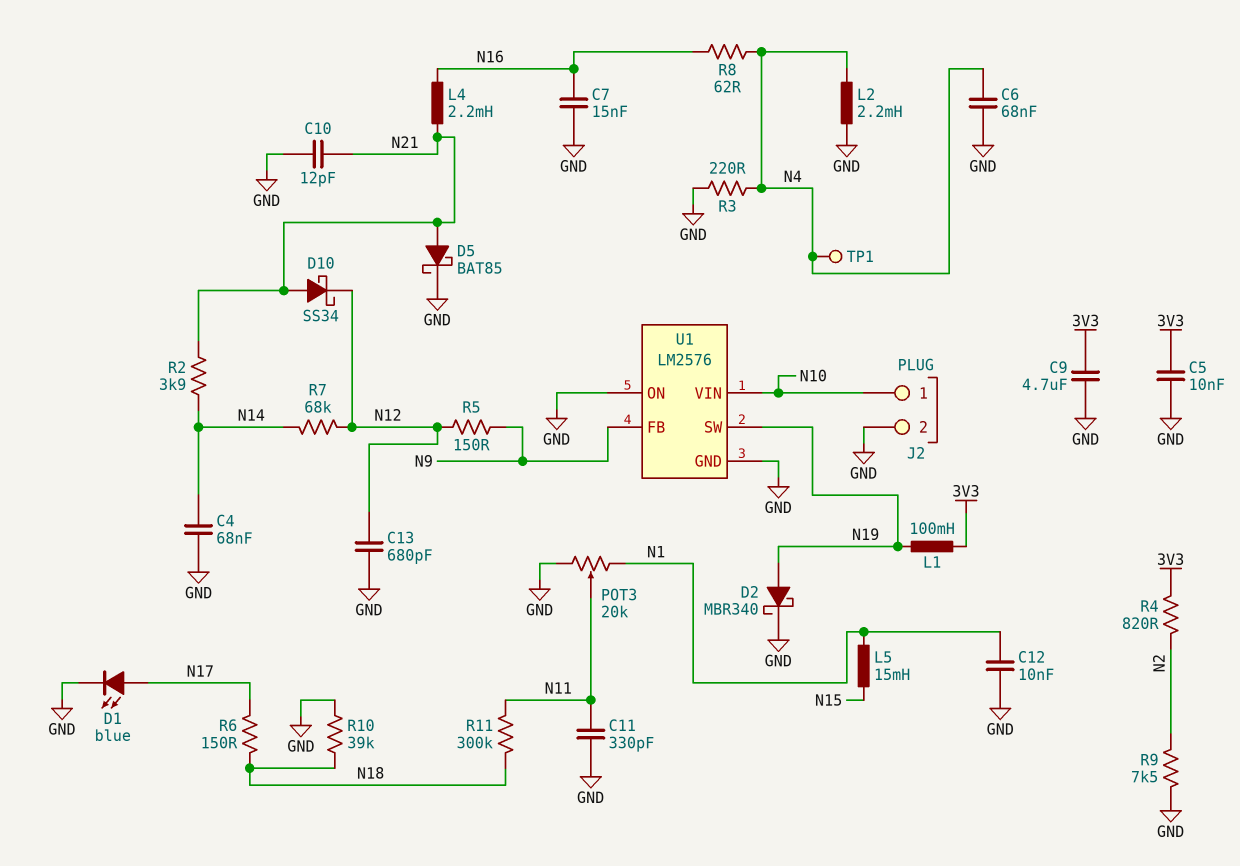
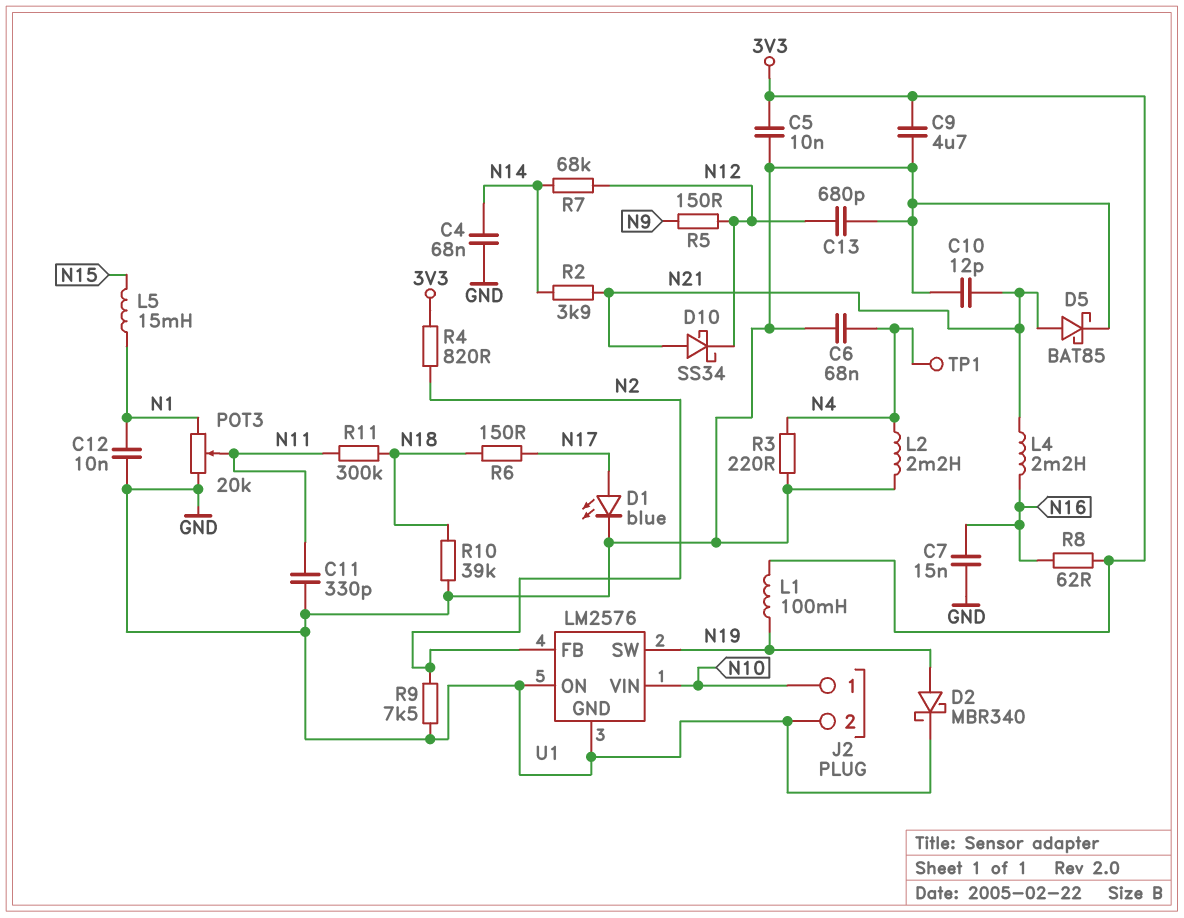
R8: 62 (N4, N16) -> 62 (3V3, N16)
U1 pin FB: N9 -> N2

